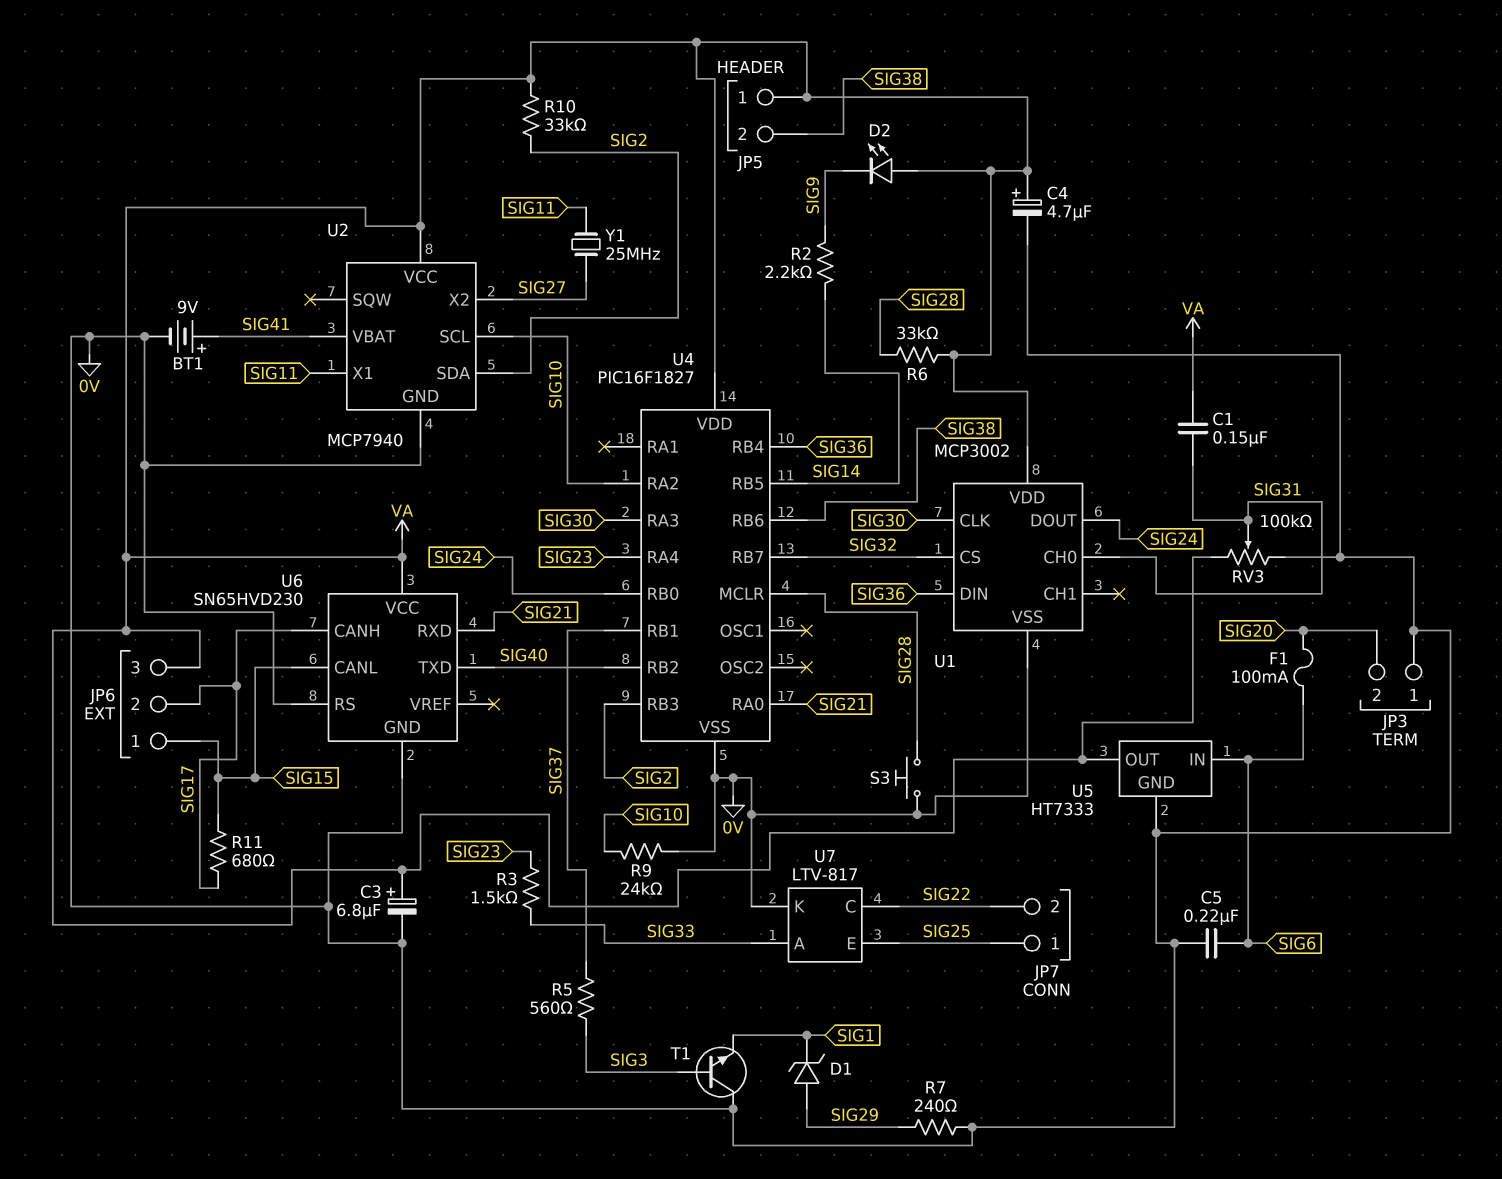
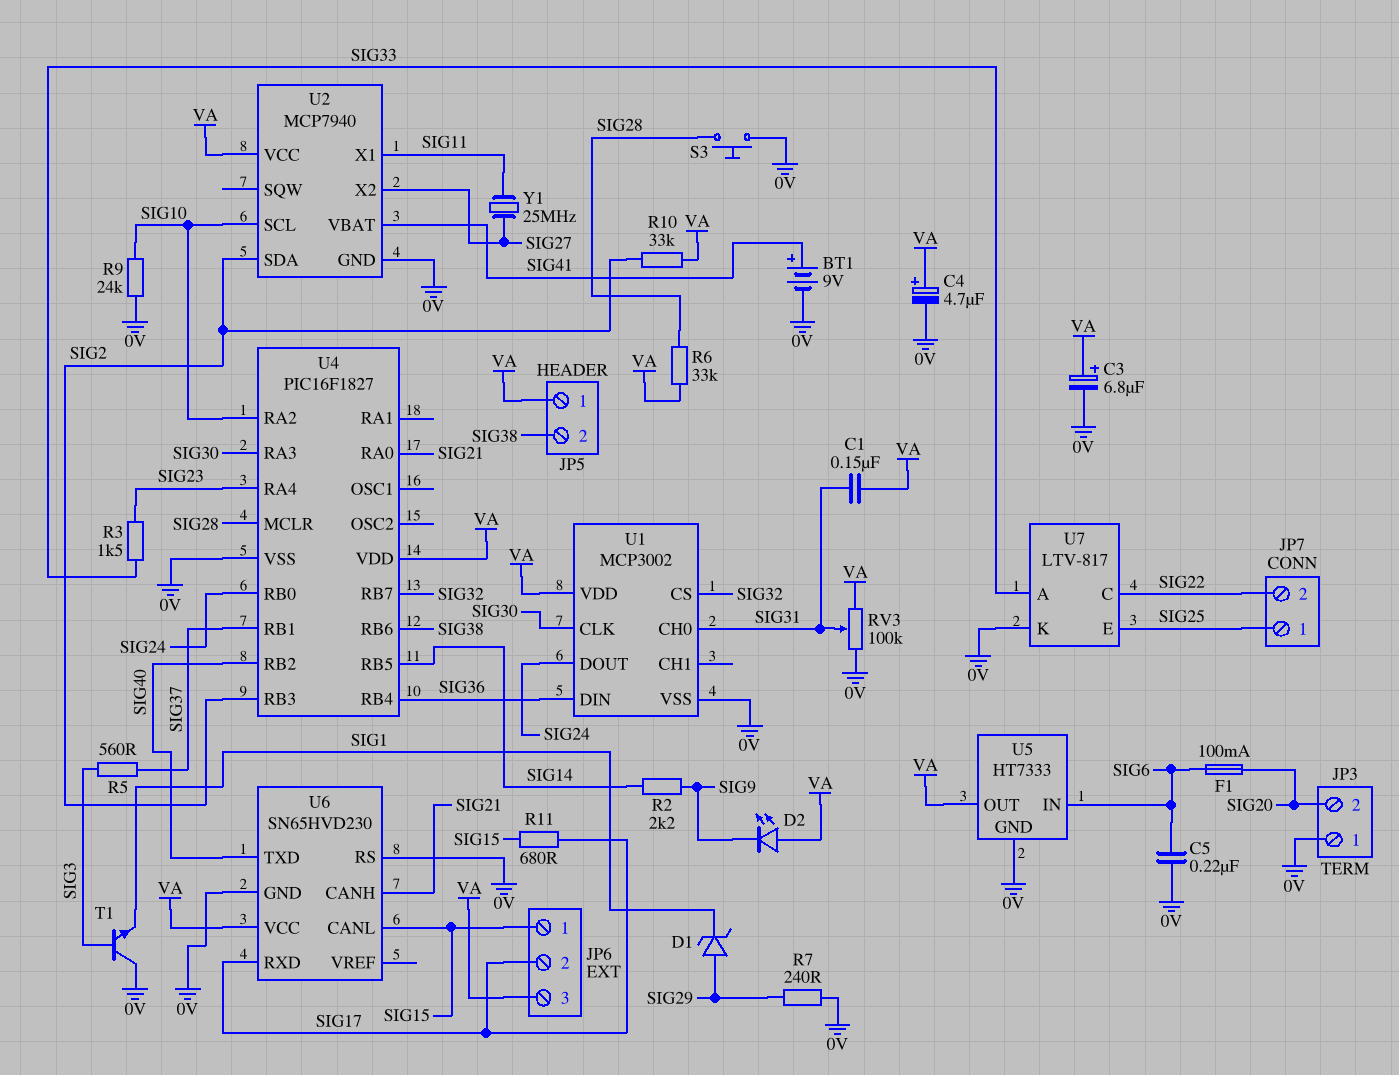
U6 pin CANH: SIG17 -> SIG21
U6 pin RXD: SIG21 -> SIG17

